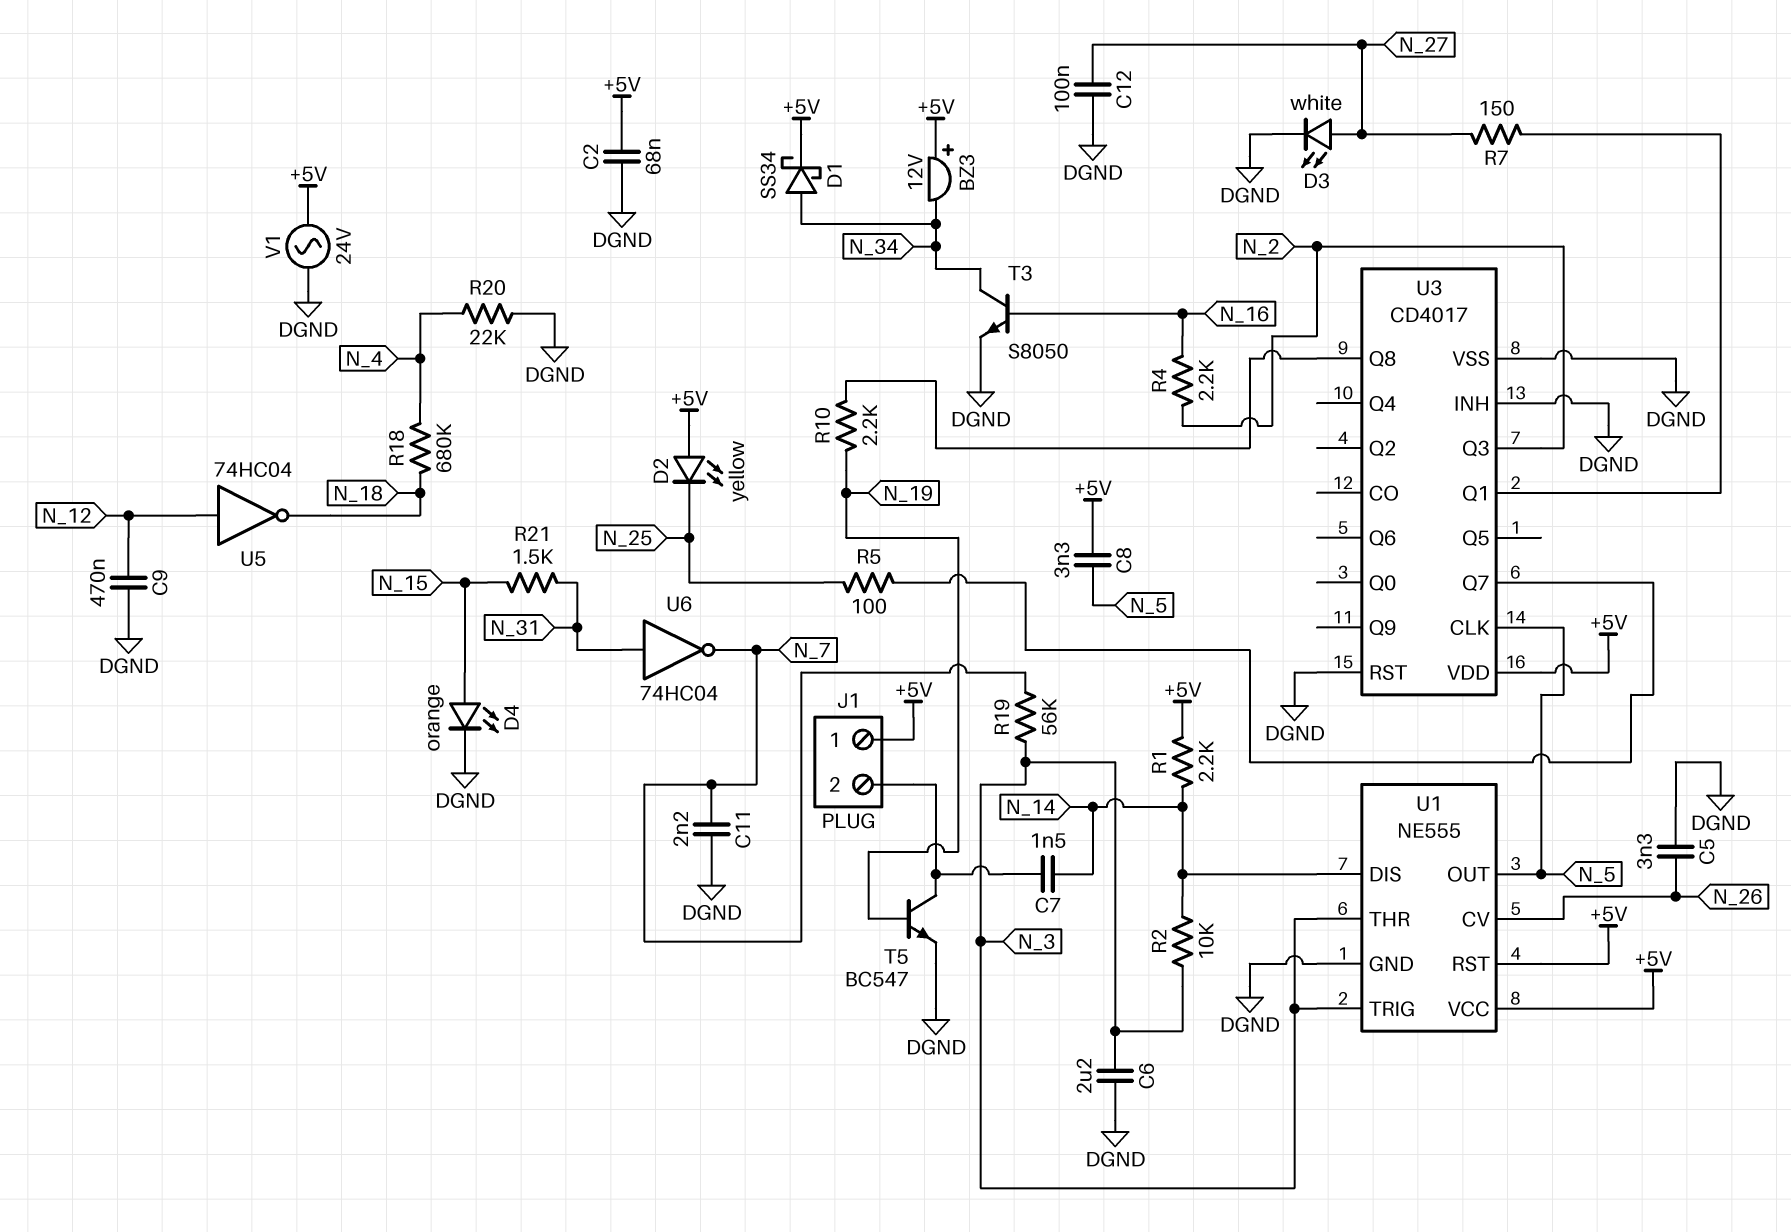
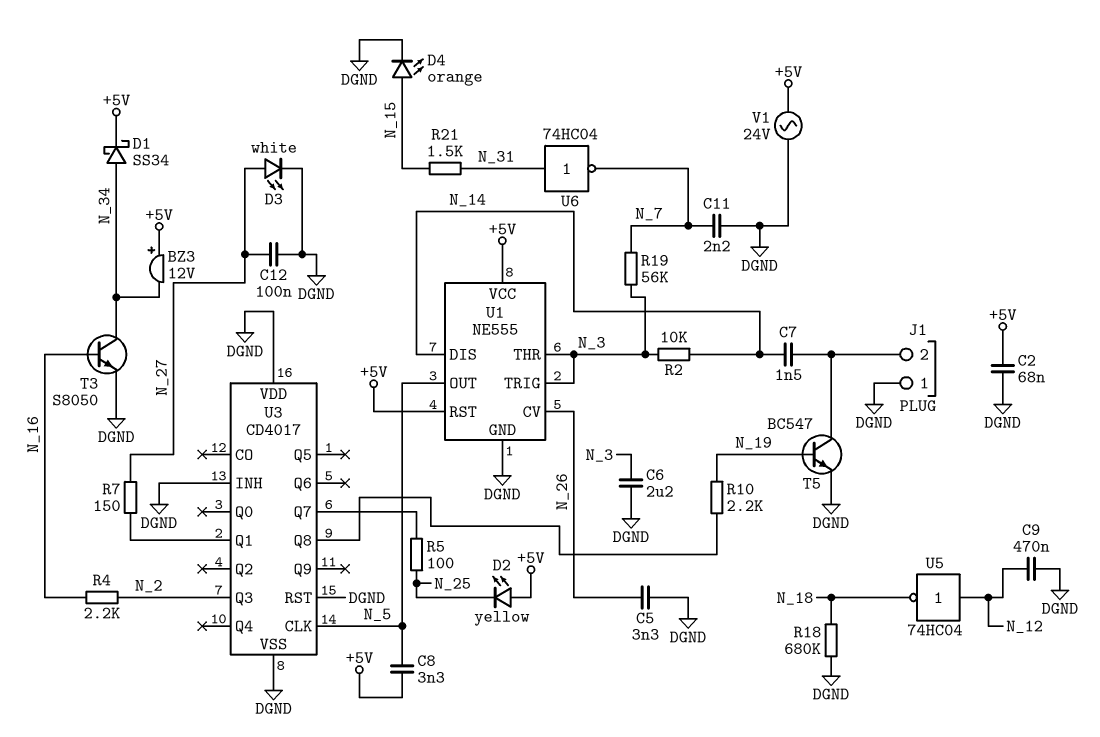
J1 pin 1: +5V -> DGND
R1: 2.2k (+5V, N_14) -> none
R18: 680k (N_4, N_18) -> 680k (DGND, N_18)
R20: 22k (DGND, N_4) -> none
U3 pin VDD: +5V -> DGND

